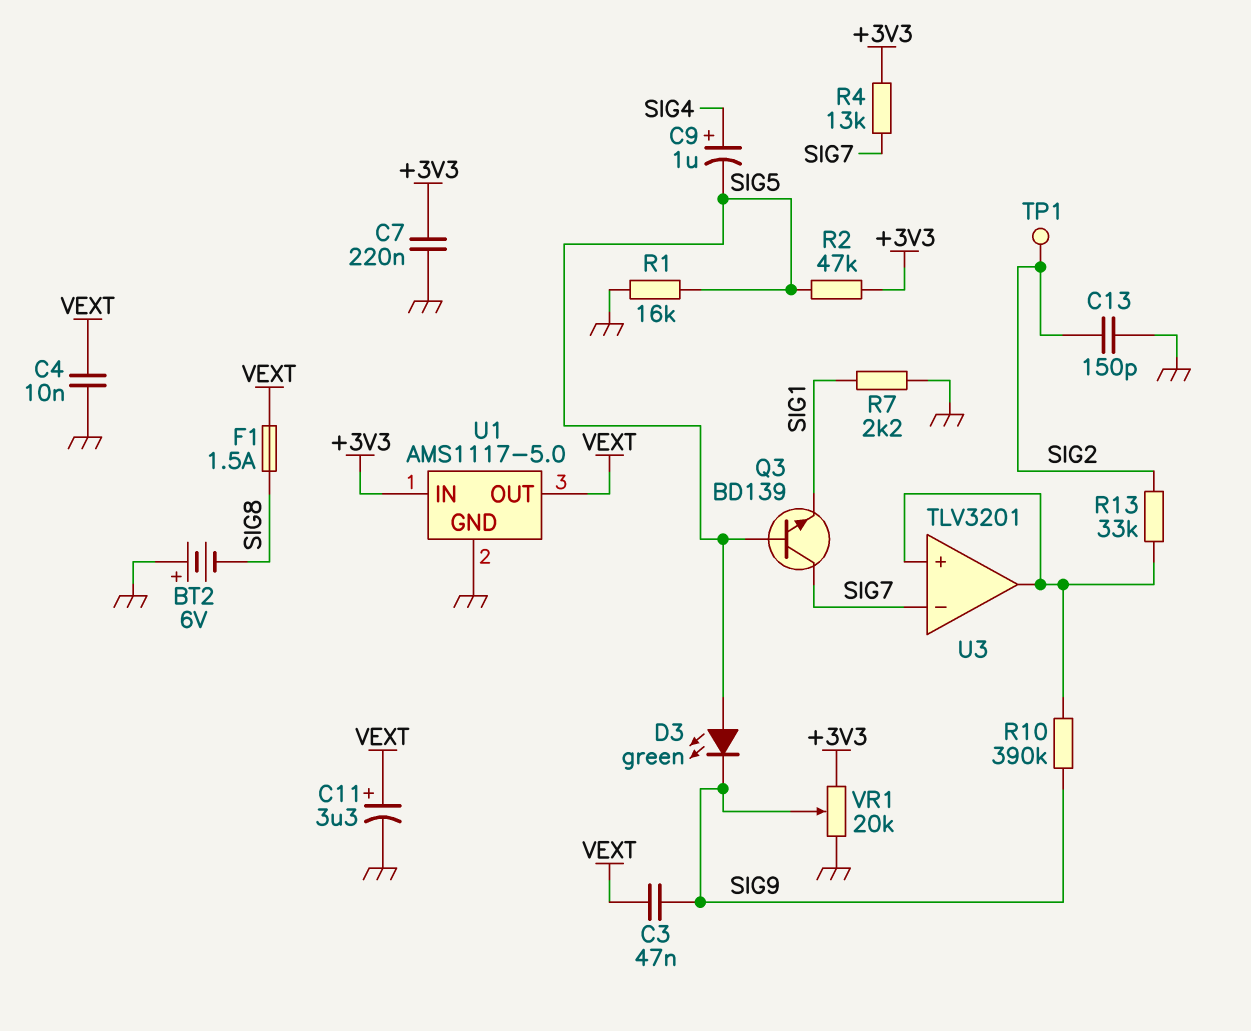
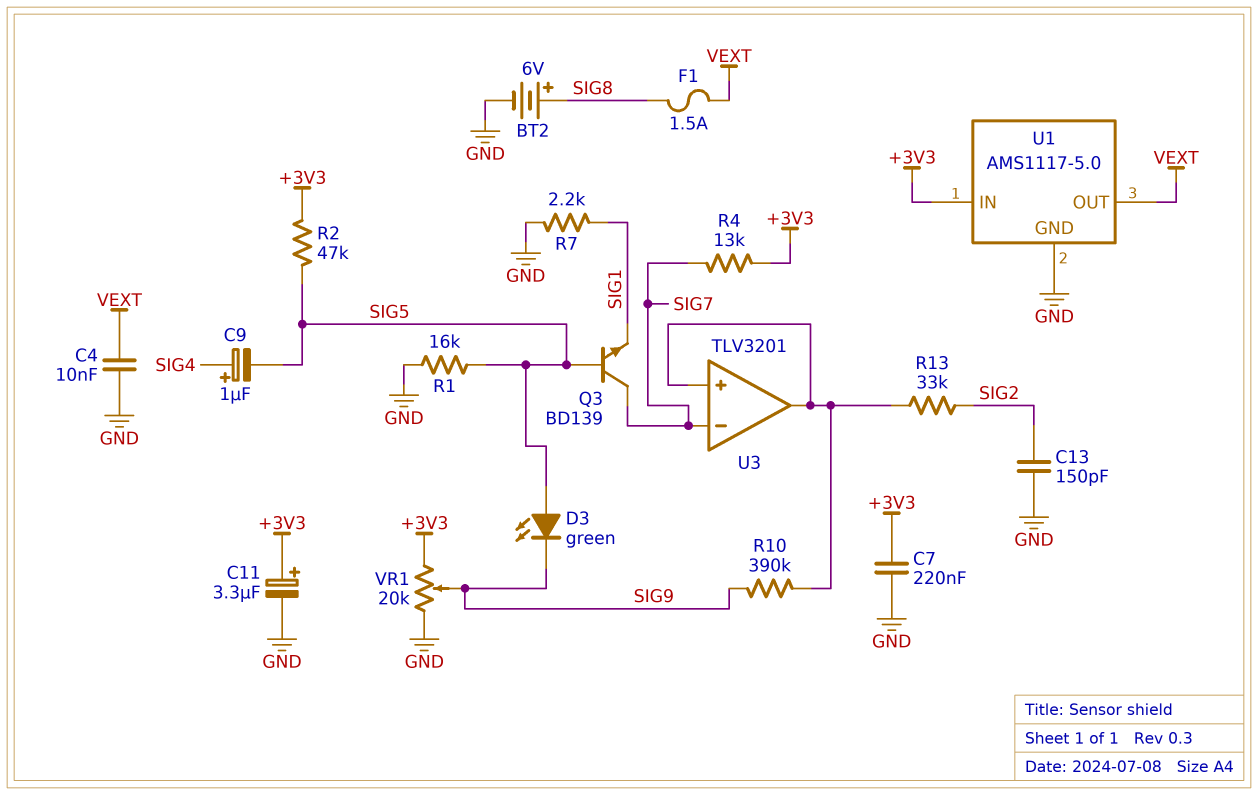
BT2: 6V (plus GND, minus SIG8) -> 6V (plus SIG8, minus GND)
C3: 47nF (SIG9, VEXT) -> none
C11: 3.3uF (plus VEXT, minus GND) -> 3.3uF (plus +3V3, minus GND)
TP1: test point (SIG2) -> none

